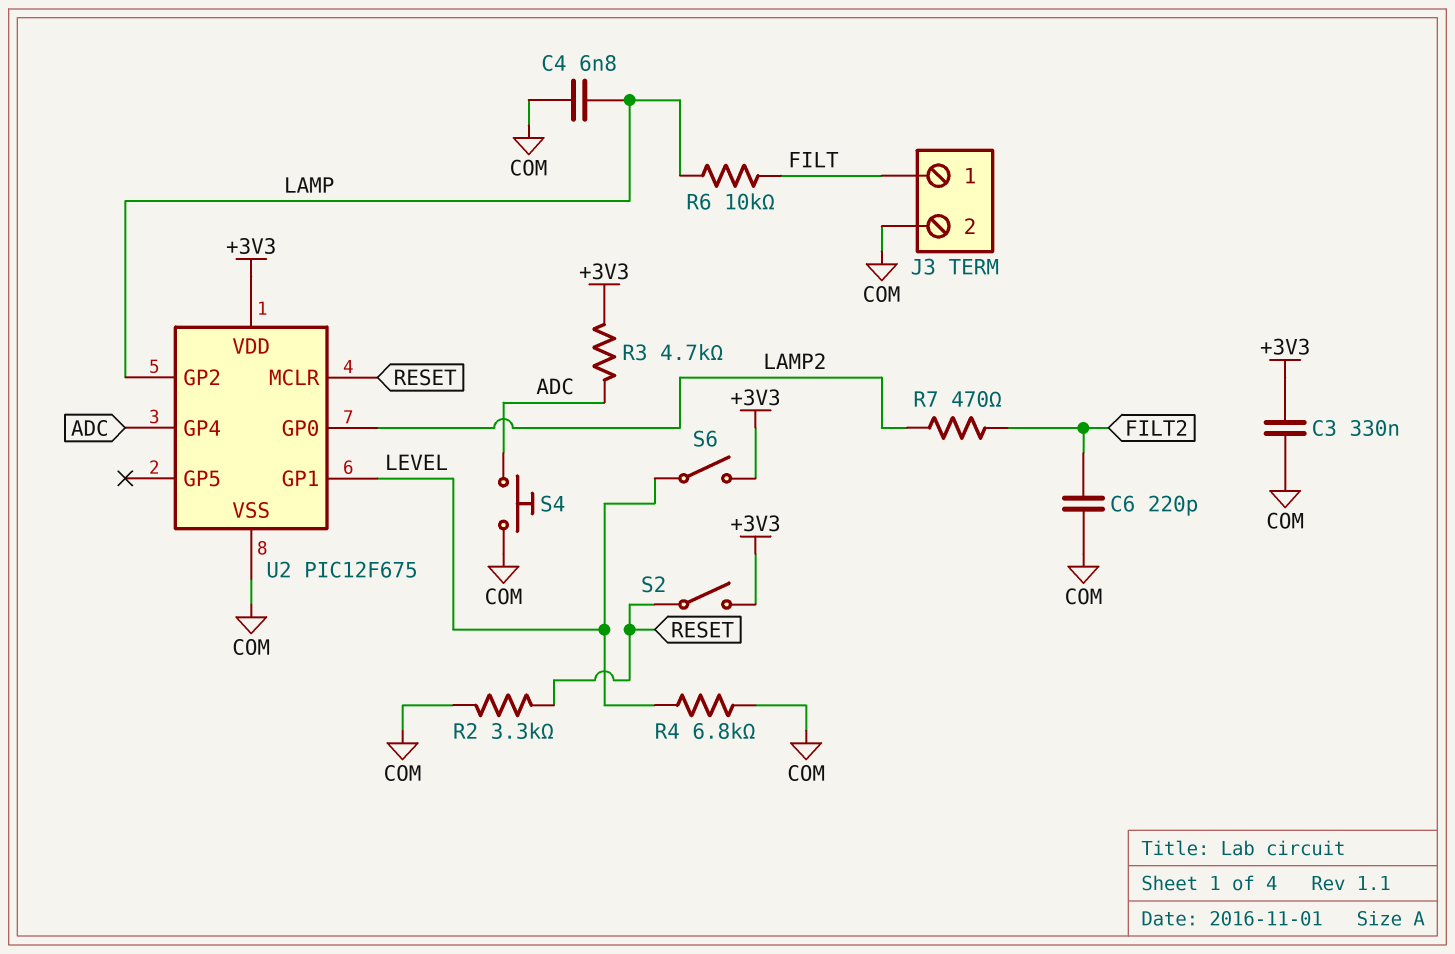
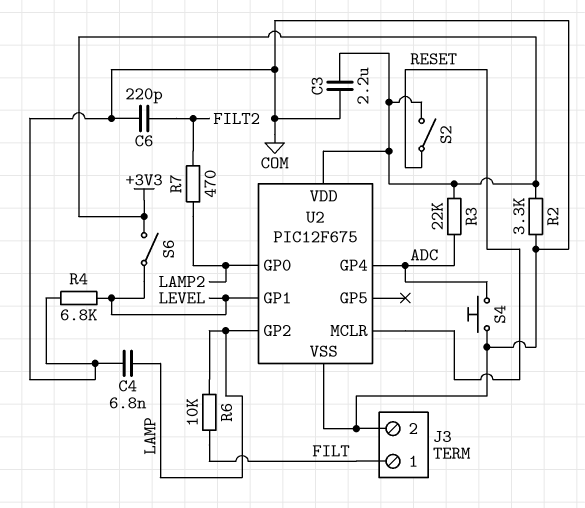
C3: 330nF (+3V3, COM) -> 2.2uF (+3V3, COM)
R2: 3.3k (COM, RESET) -> 3.3k (+3V3, COM)
R3: 4.7k (+3V3, ADC) -> 22k (+3V3, ADC)

